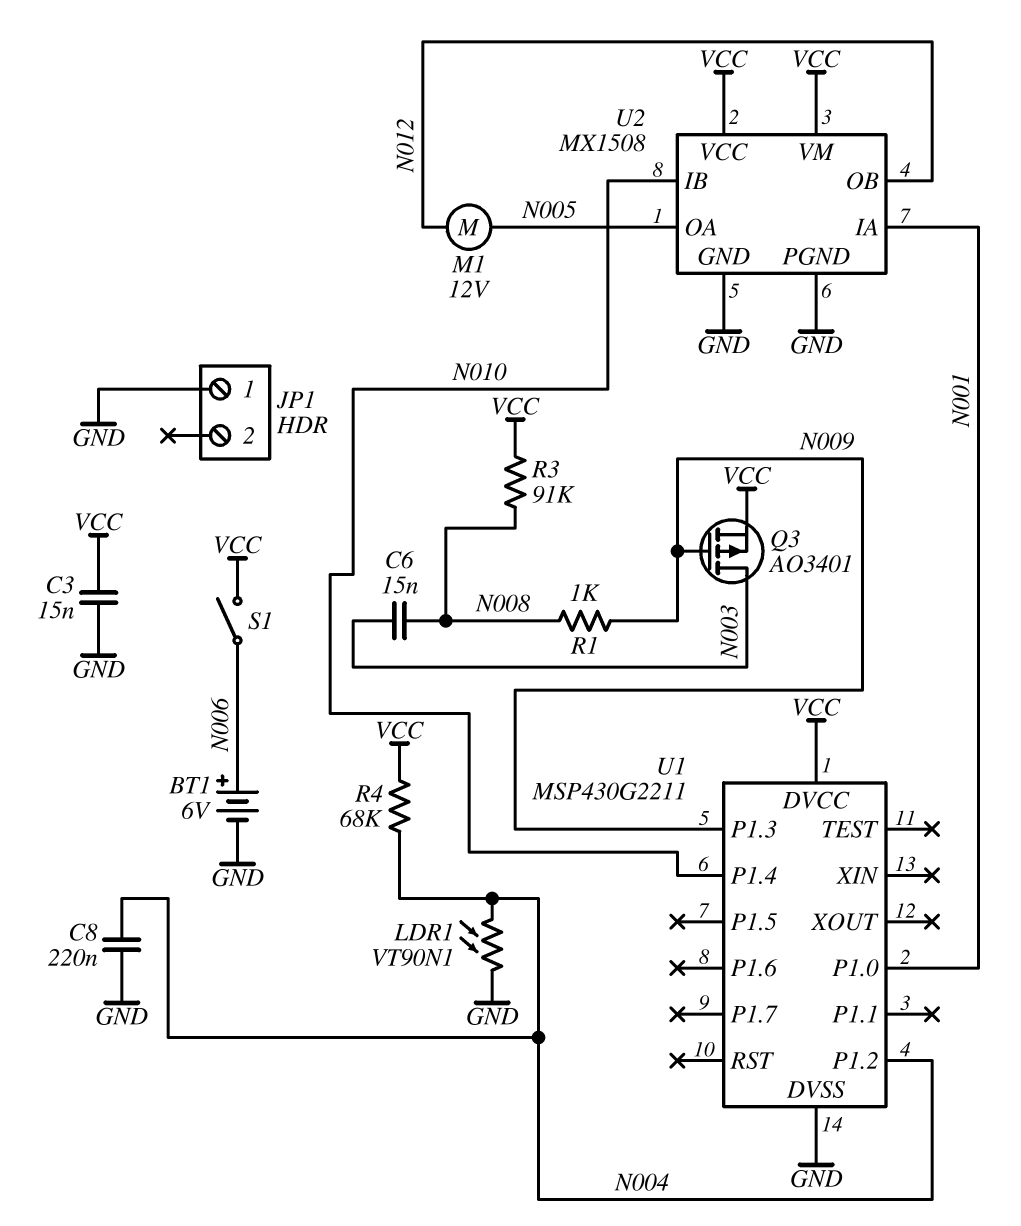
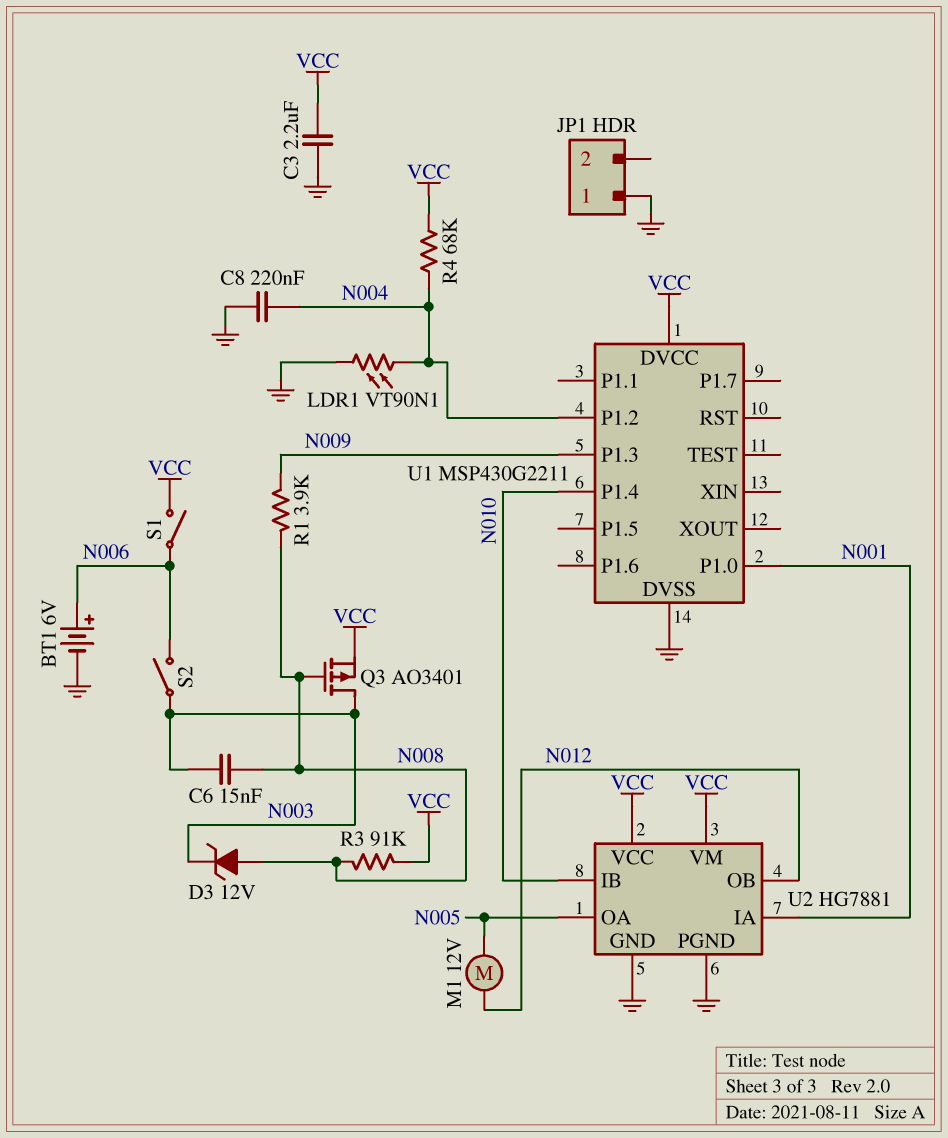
C3: 15nF (GND, VCC) -> 2.2uF (GND, VCC)
D3: none -> zener 12V (A N008, K N003)
Q3: PMOS AO3401 (G N009, D N003, S VCC) -> PMOS AO3401 (G N008, D N003, S VCC)
R1: 1k (N008, N009) -> 3.9k (N008, N009)
S2: none -> switch (N003, N006)
U2: MX1508 -> HG7881

